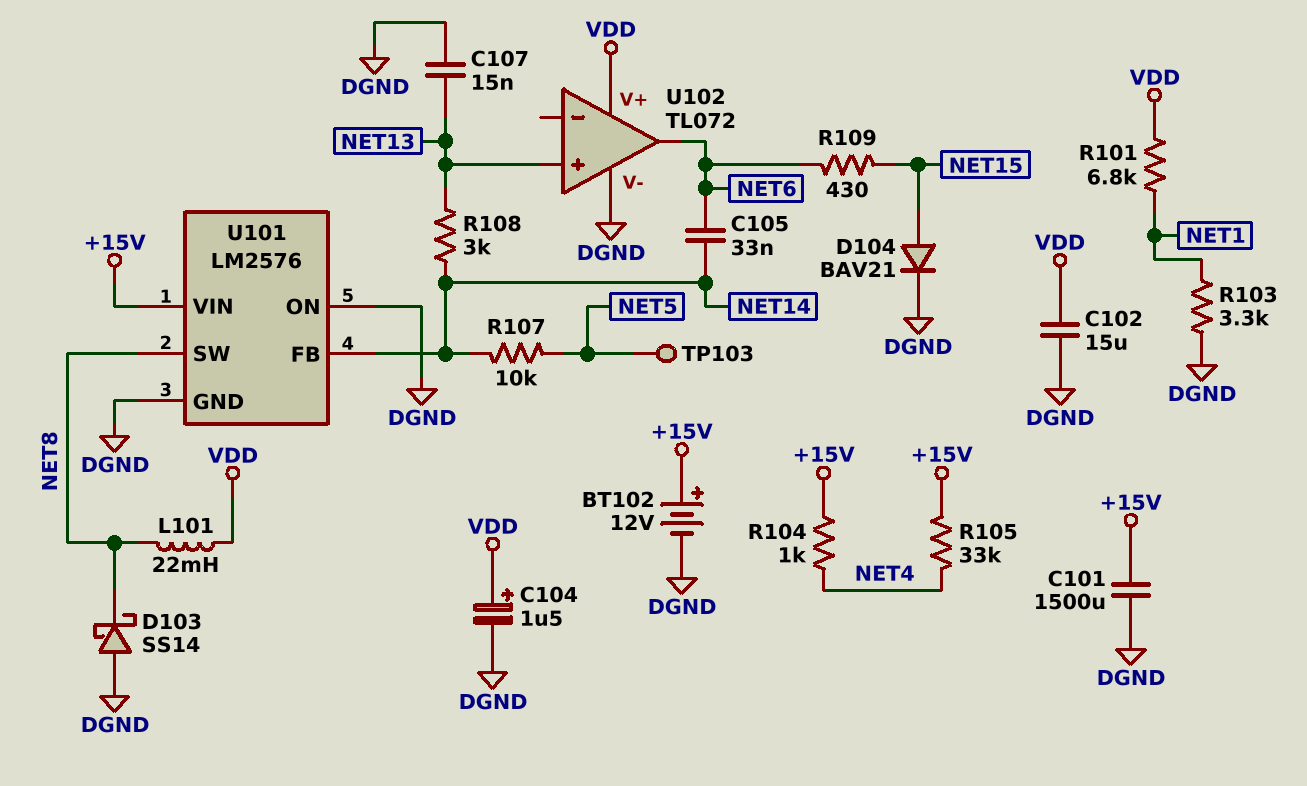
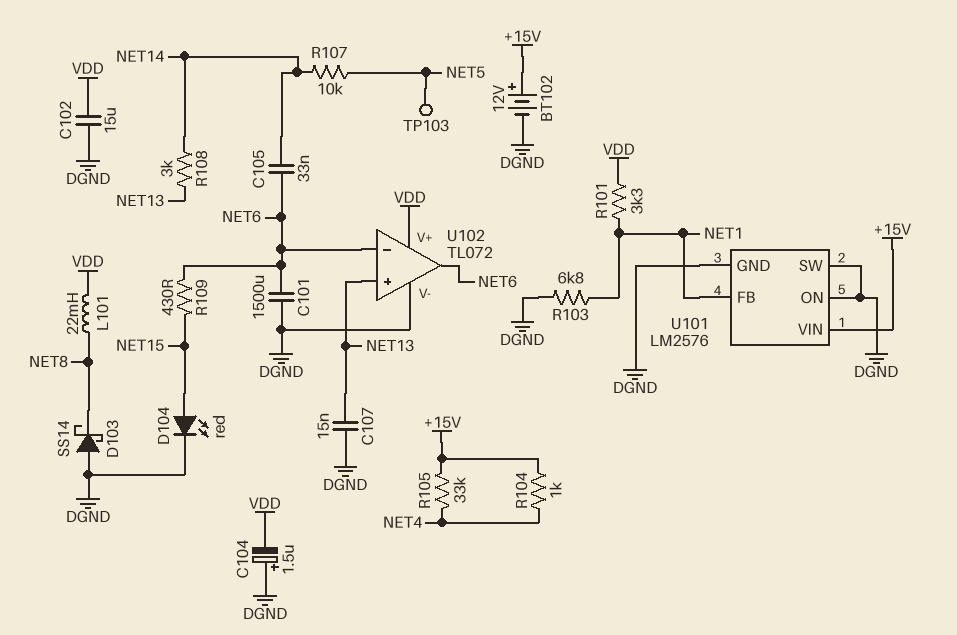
C101: 1500uF (+15V, DGND) -> 1500uF (DGND, NET6)
C104: 1.5uF (plus VDD, minus DGND) -> 1.5uF (plus DGND, minus VDD)
D104: diode BAV21 (A NET15, K DGND) -> LED red (A NET15, K DGND)
R101: 6.8k (NET1, VDD) -> 3.3k (NET1, VDD)
R103: 3.3k (DGND, NET1) -> 6.8k (DGND, NET1)
U101 pin FB: NET14 -> NET1
U101 pin SW: NET8 -> DGND
U102 pin in-: none -> NET6

